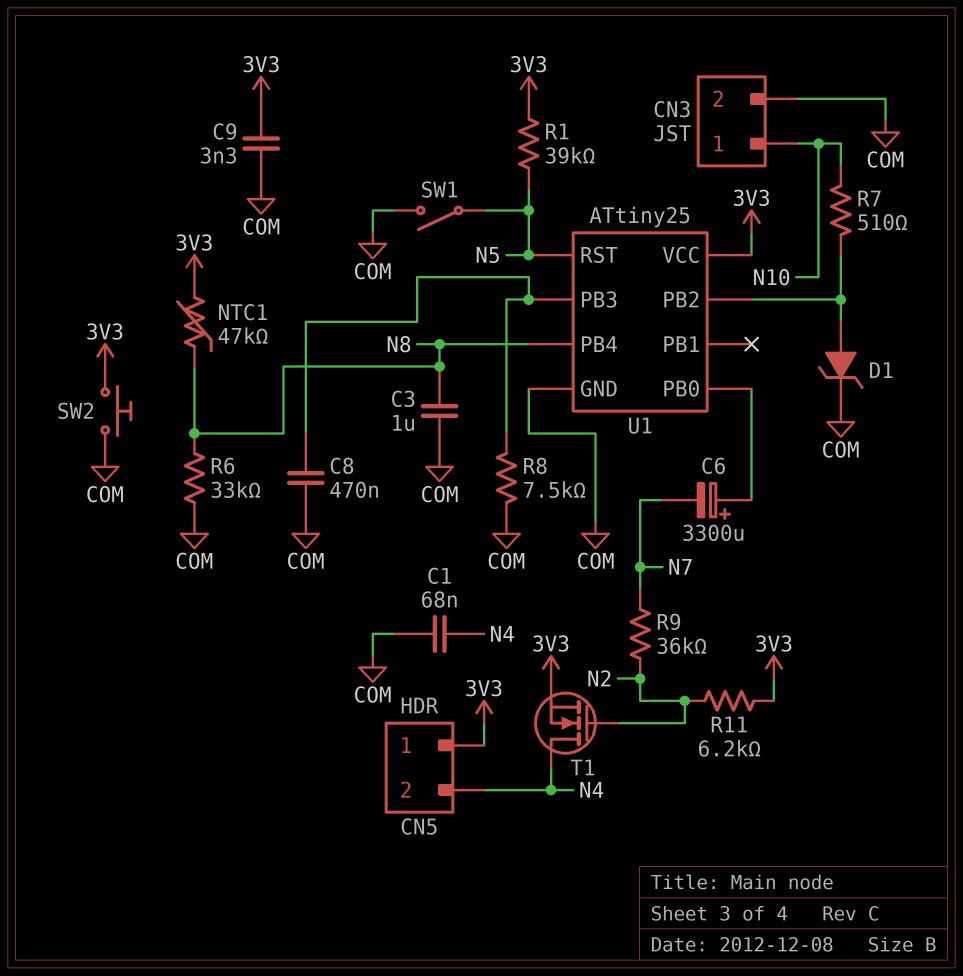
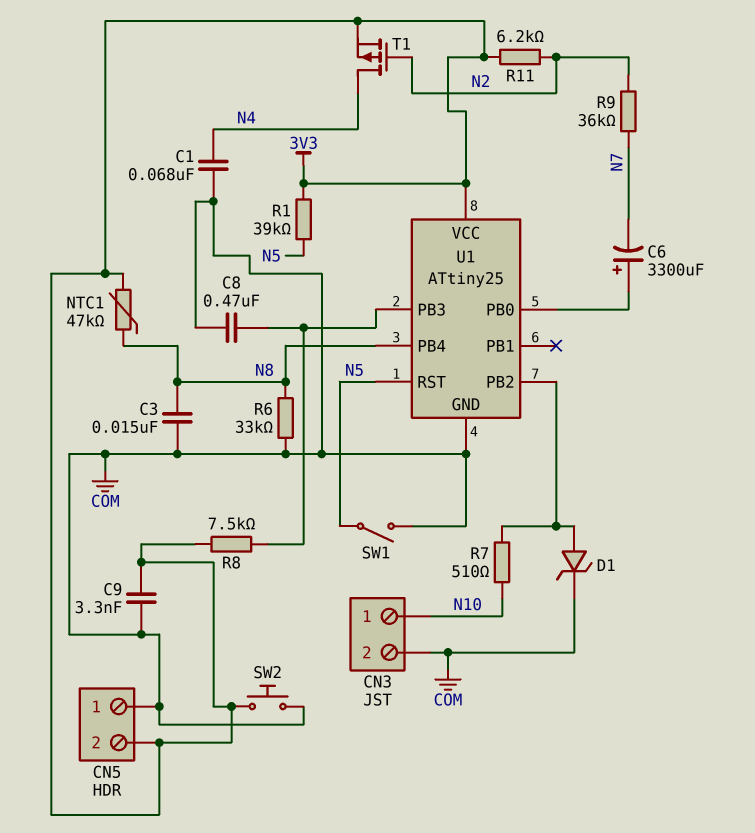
C3: 1uF (COM, N8) -> 15nF (COM, N8)
CN5 pin 1: 3V3 -> COM
CN5 pin 2: N4 -> 3V3
R8: 7.5k (COM, U1/PB3) -> 7.5k (3V3, U1/PB3)
T1: NMOS (G N2, D N4, S 3V3) -> PMOS (G N2, D N4, S 3V3)

